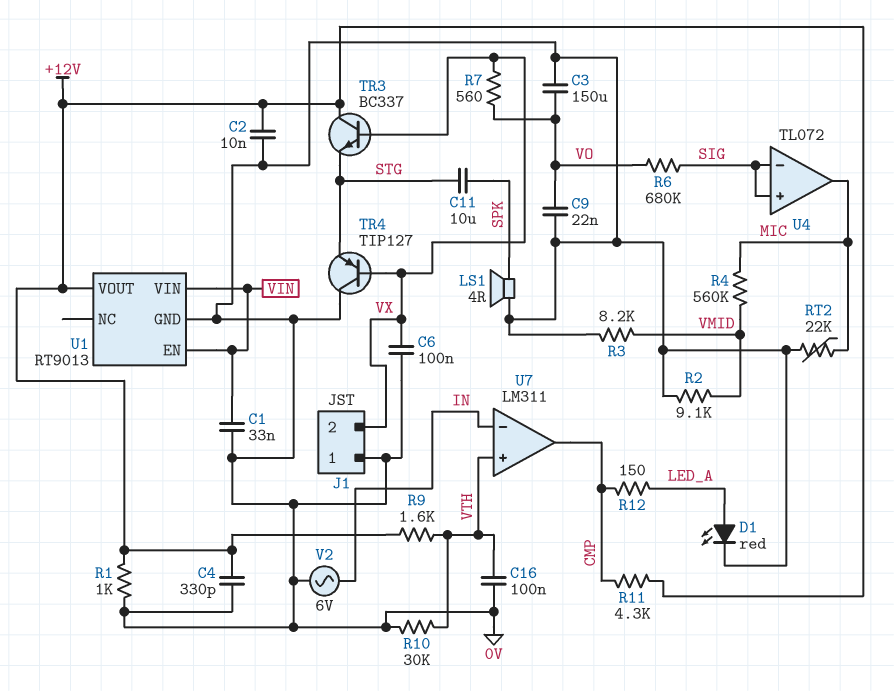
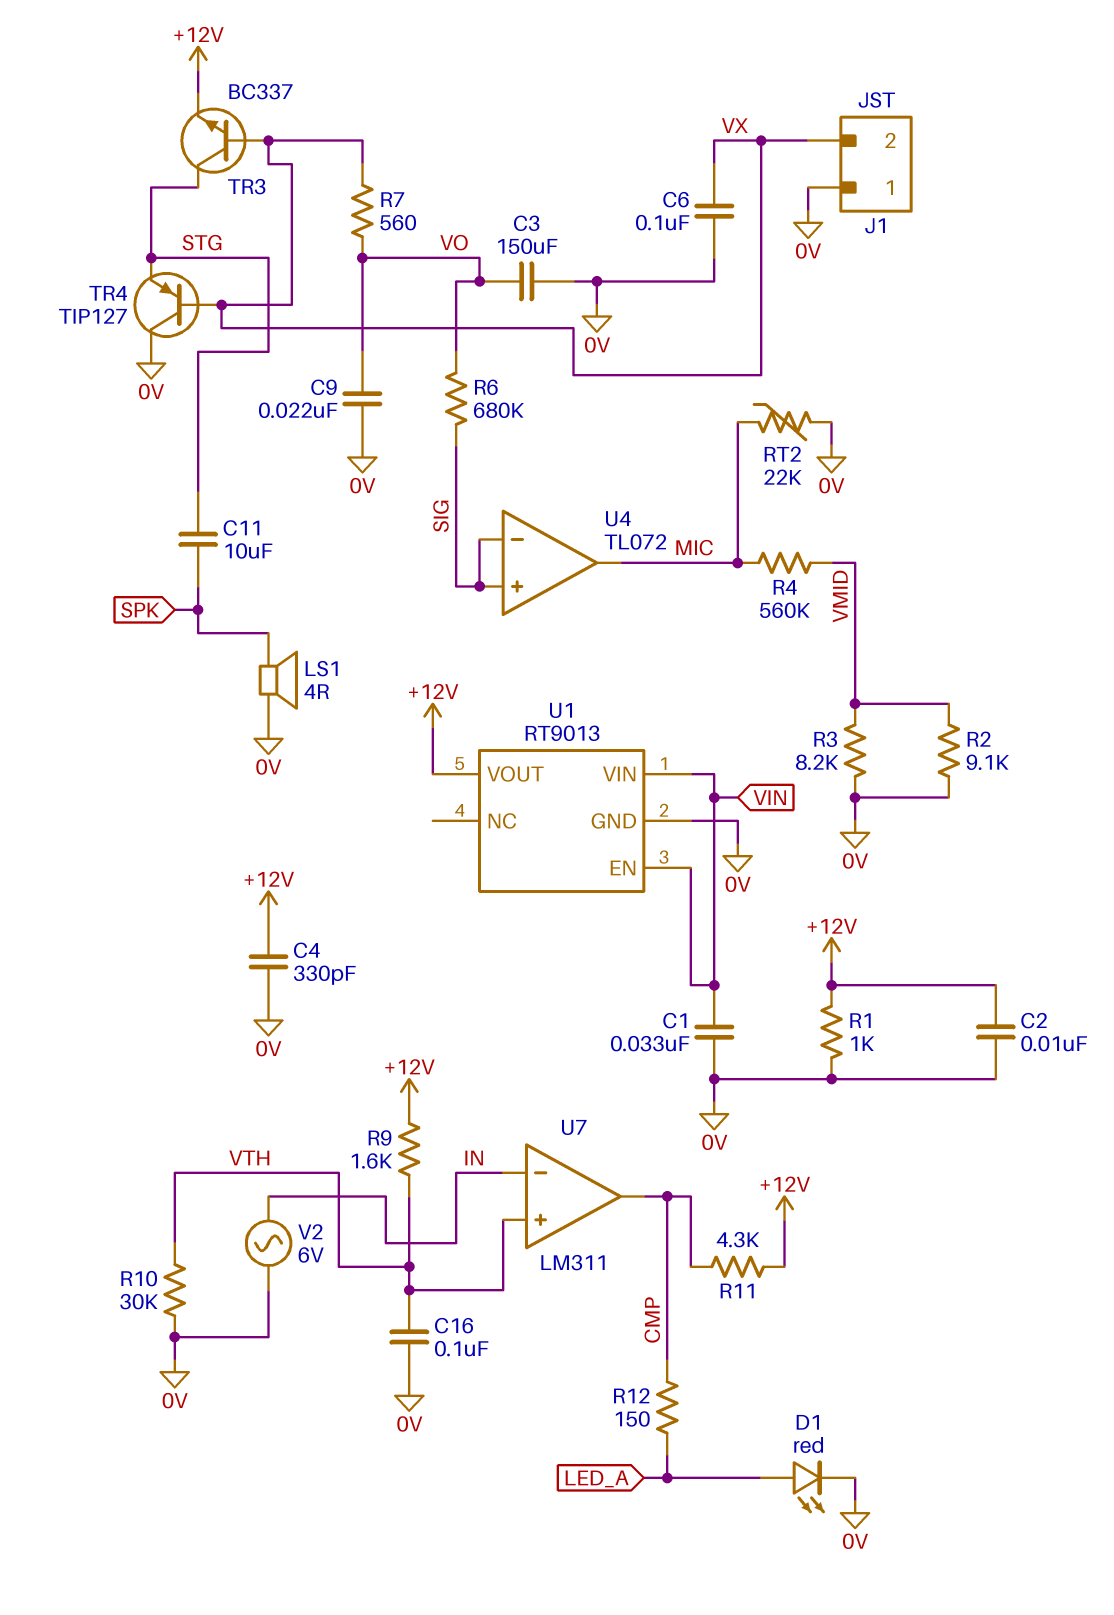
TR3: NPN BC337 (B VX, C +12V, E STG) -> NPN BC337 (B VX, C STG, E +12V)

